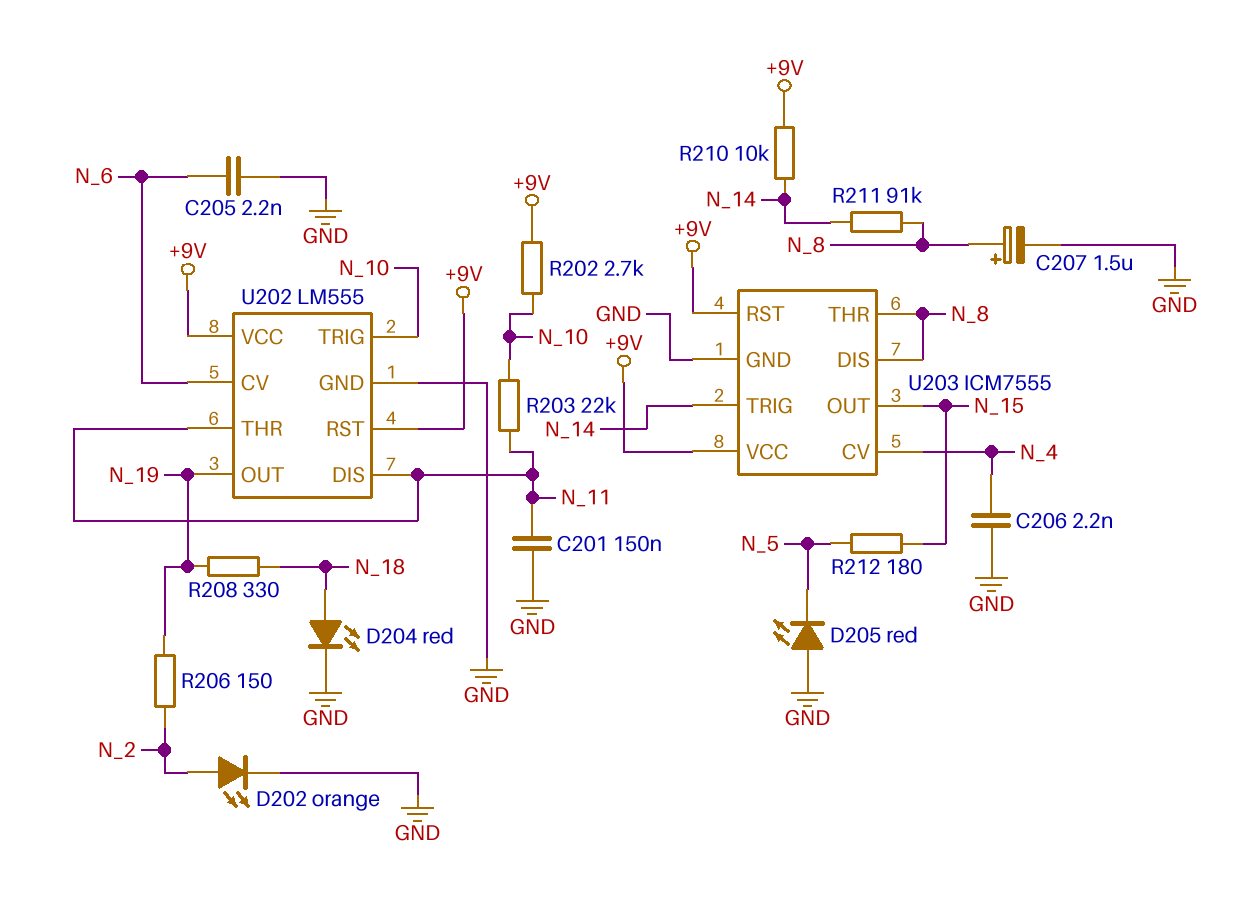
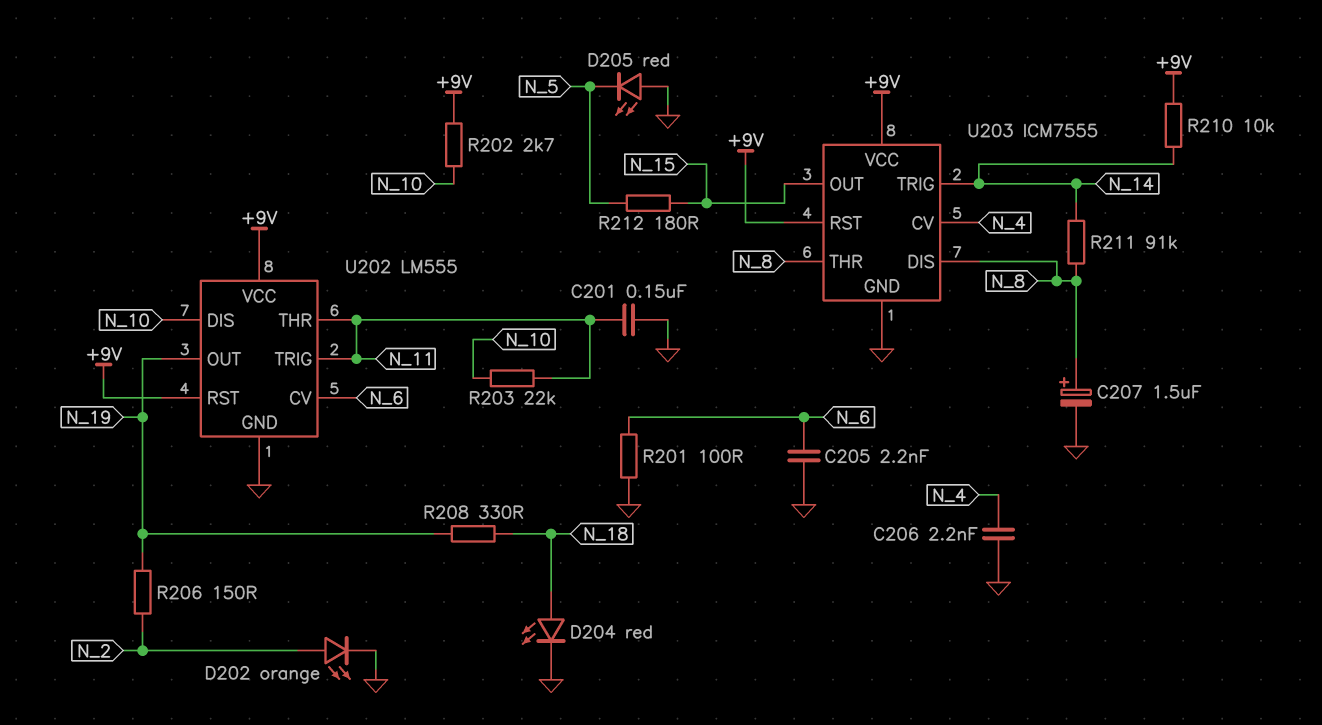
R201: none -> 100 (GND, N_6)
U202 pin DIS: N_11 -> N_10
U202 pin TRIG: N_10 -> N_11

